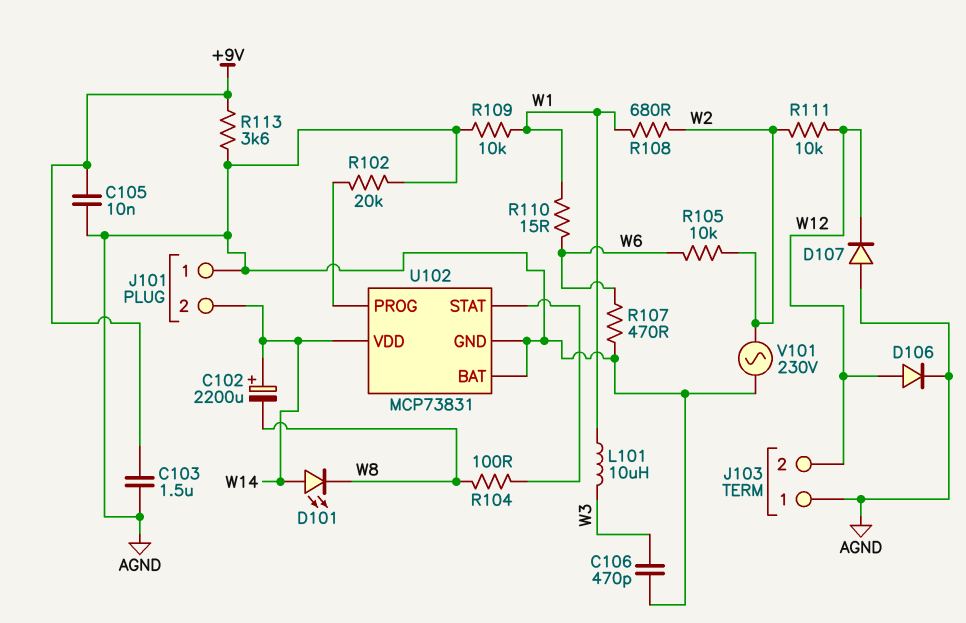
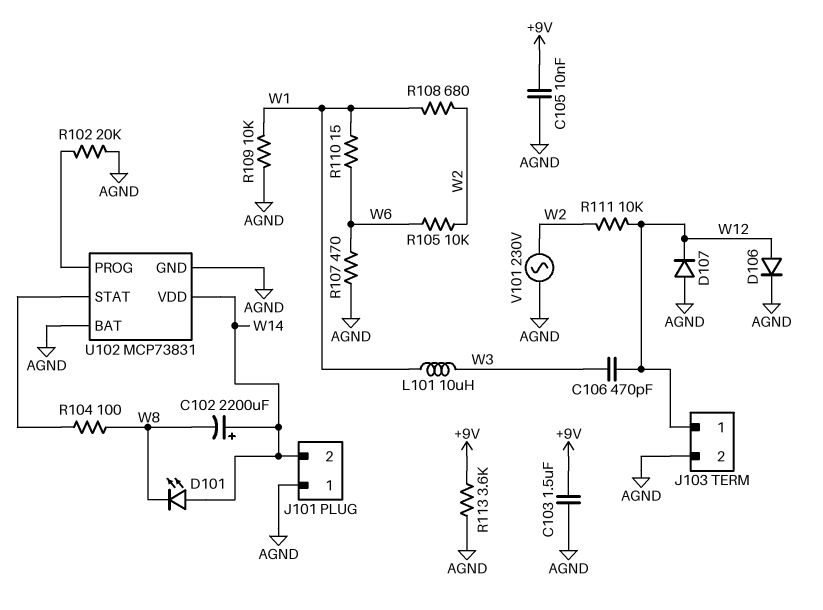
C106: 470pF (AGND, W3) -> 470pF (W3, W12)
J103 pin 1: AGND -> W12
J103 pin 2: W12 -> AGND

